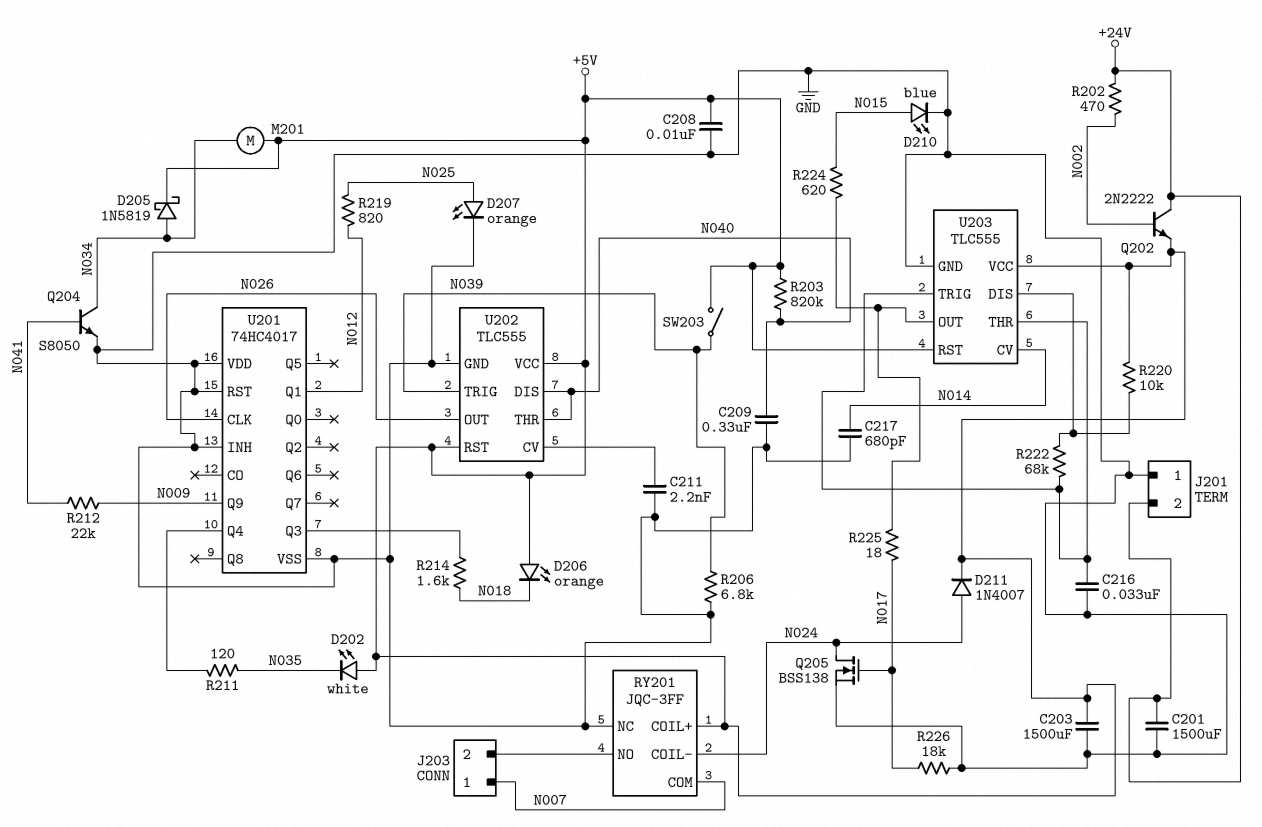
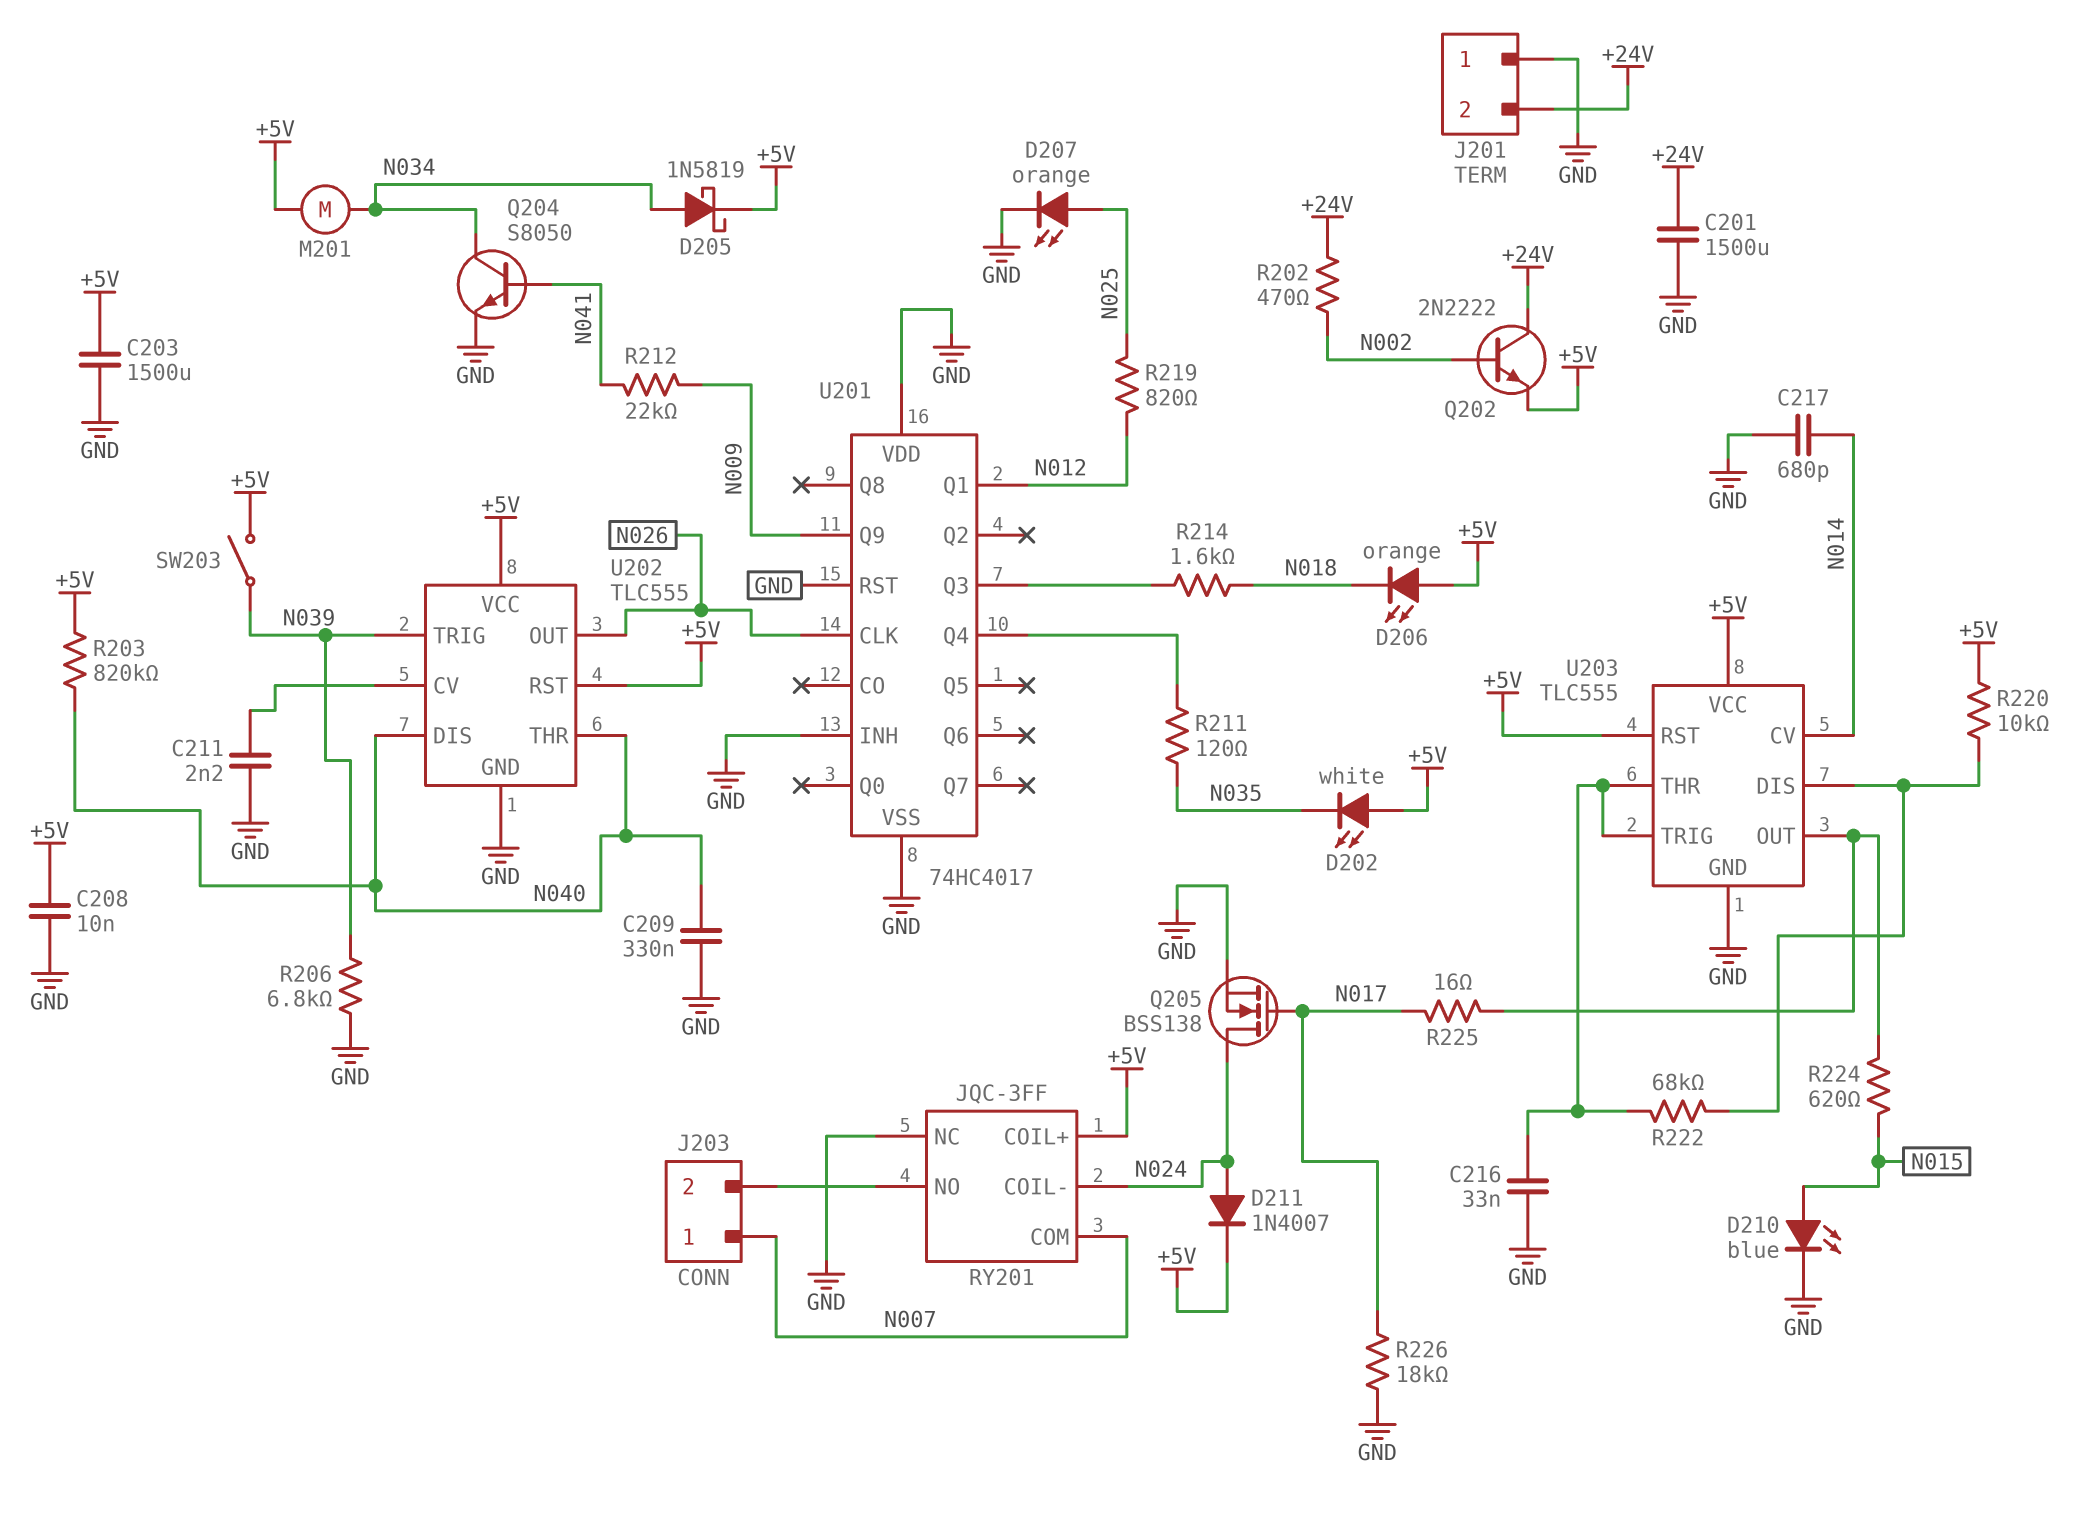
R225: 18 (N017, U203/OUT) -> 16 (N017, U203/OUT)

